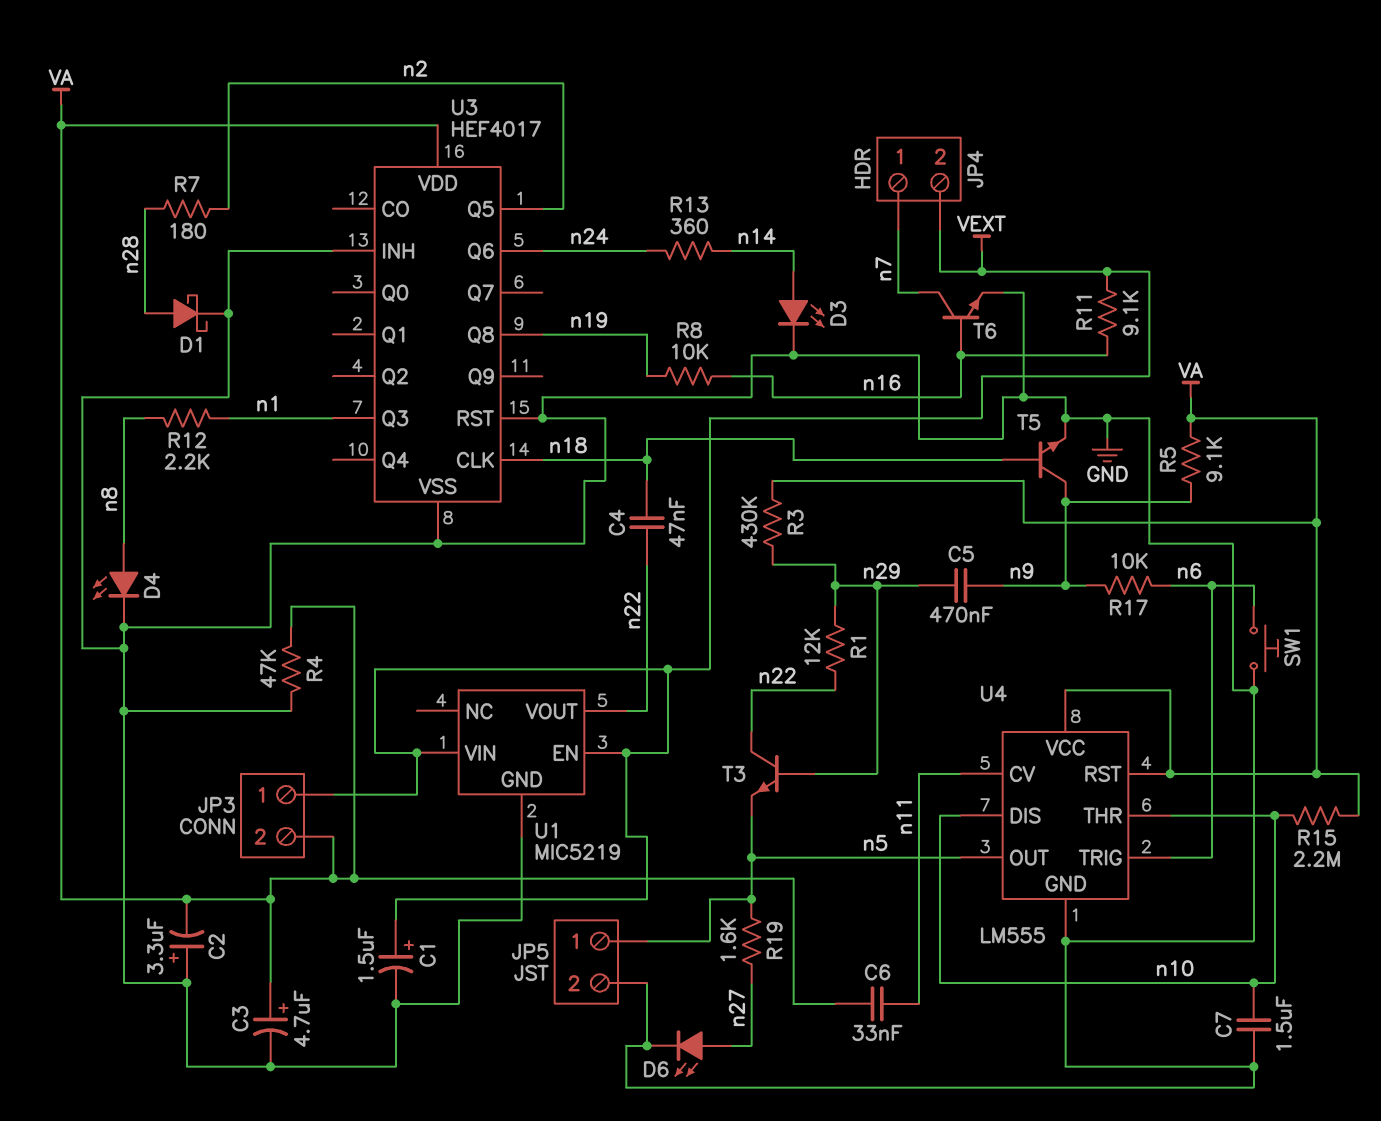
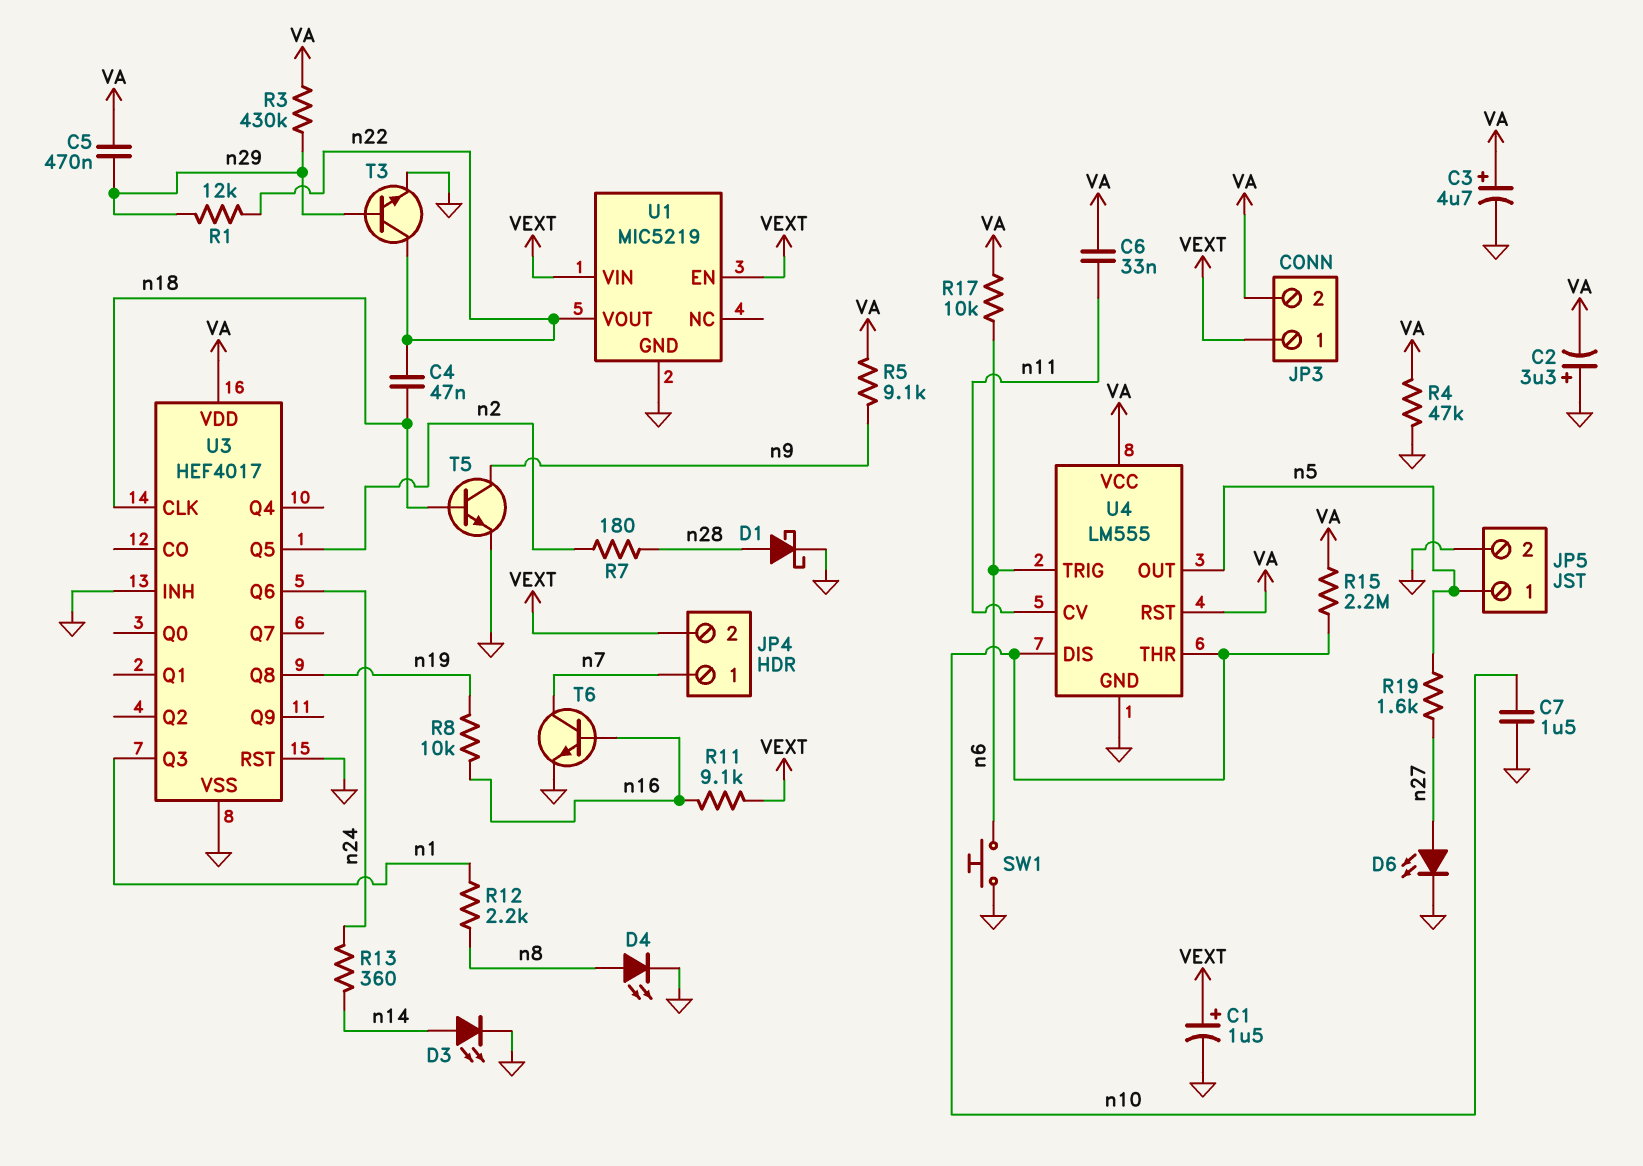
C5: 470nF (n9, n29) -> 470nF (VA, n29)
R17: 10k (n6, n9) -> 10k (VA, n6)
T3: NPN (B n29, C n22, E n5) -> NPN (B n29, C n22, E GND)

